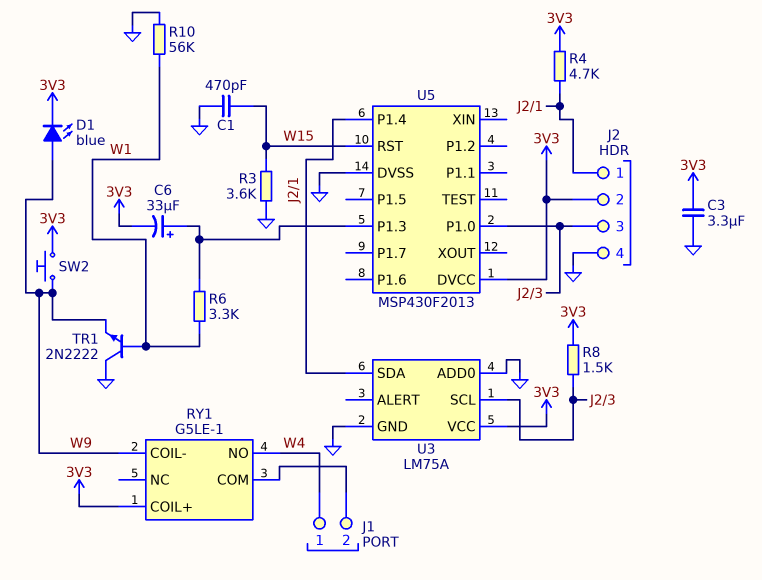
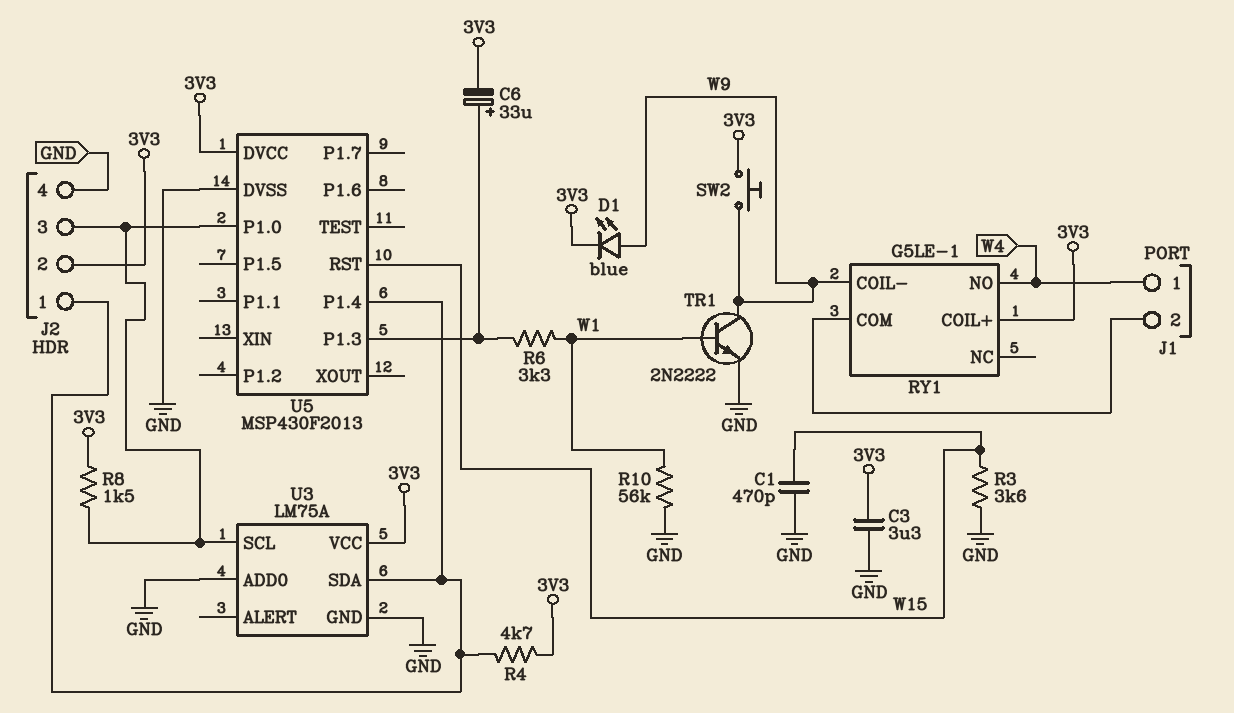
TR1: NPN 2N2222 (B W1, C GND, E W9) -> NPN 2N2222 (B W1, C W9, E GND)

